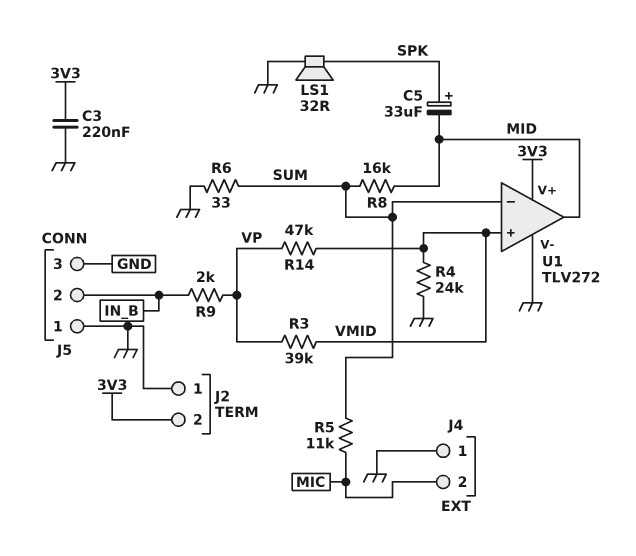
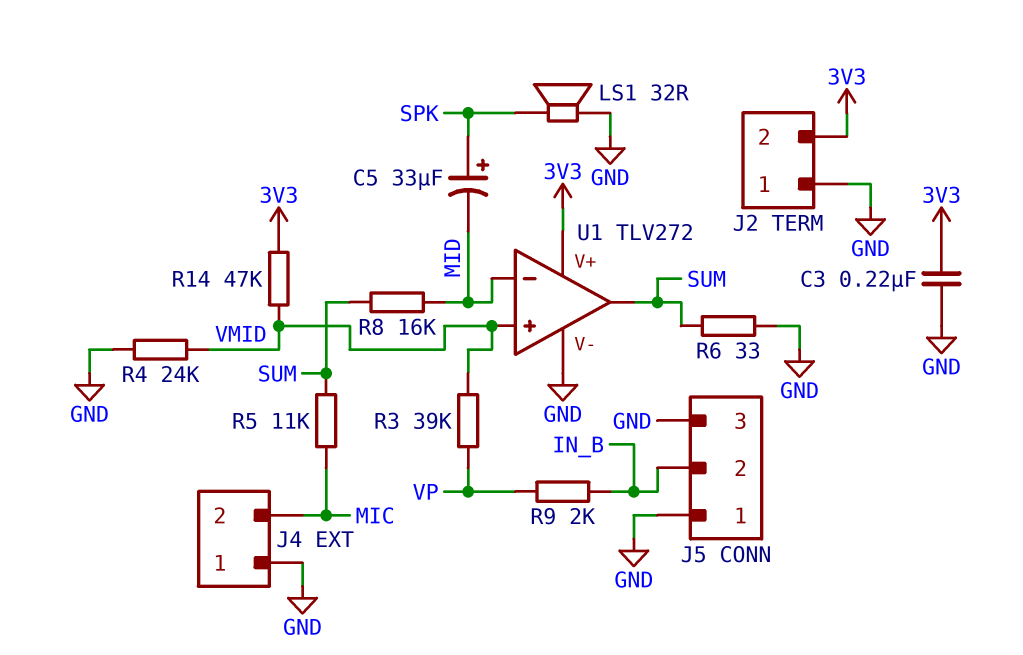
R14: 47k (VMID, VP) -> 47k (3V3, VMID)
U1 pin in-: SUM -> MID
U1 pin out: MID -> SUM

